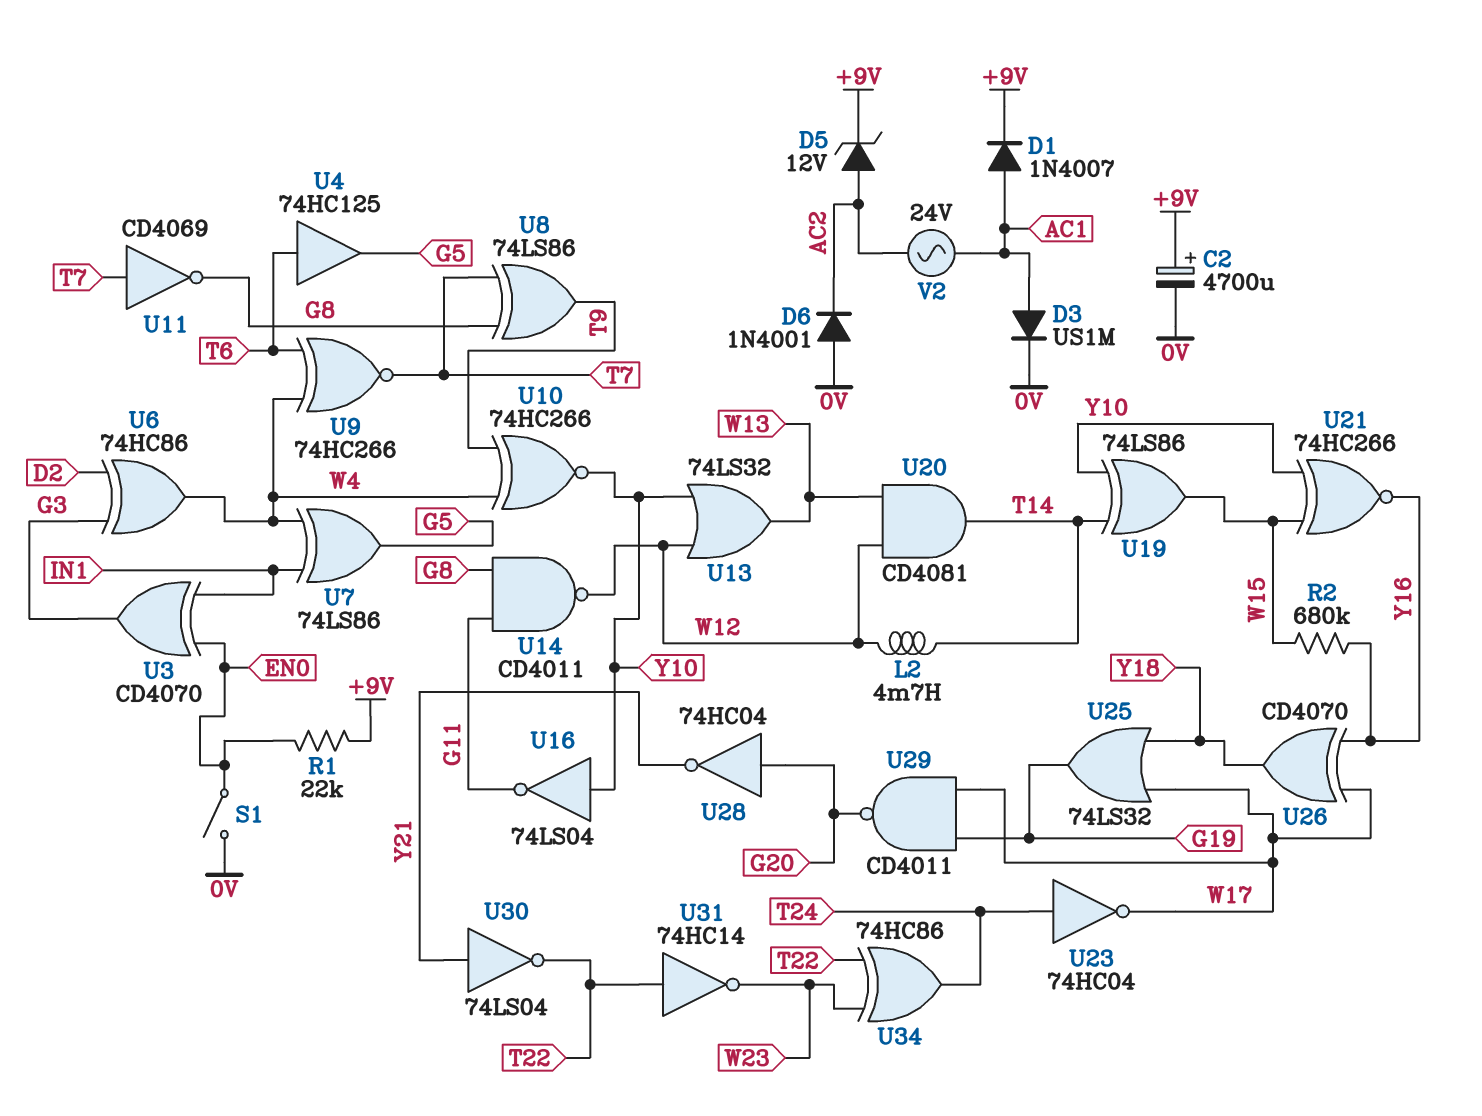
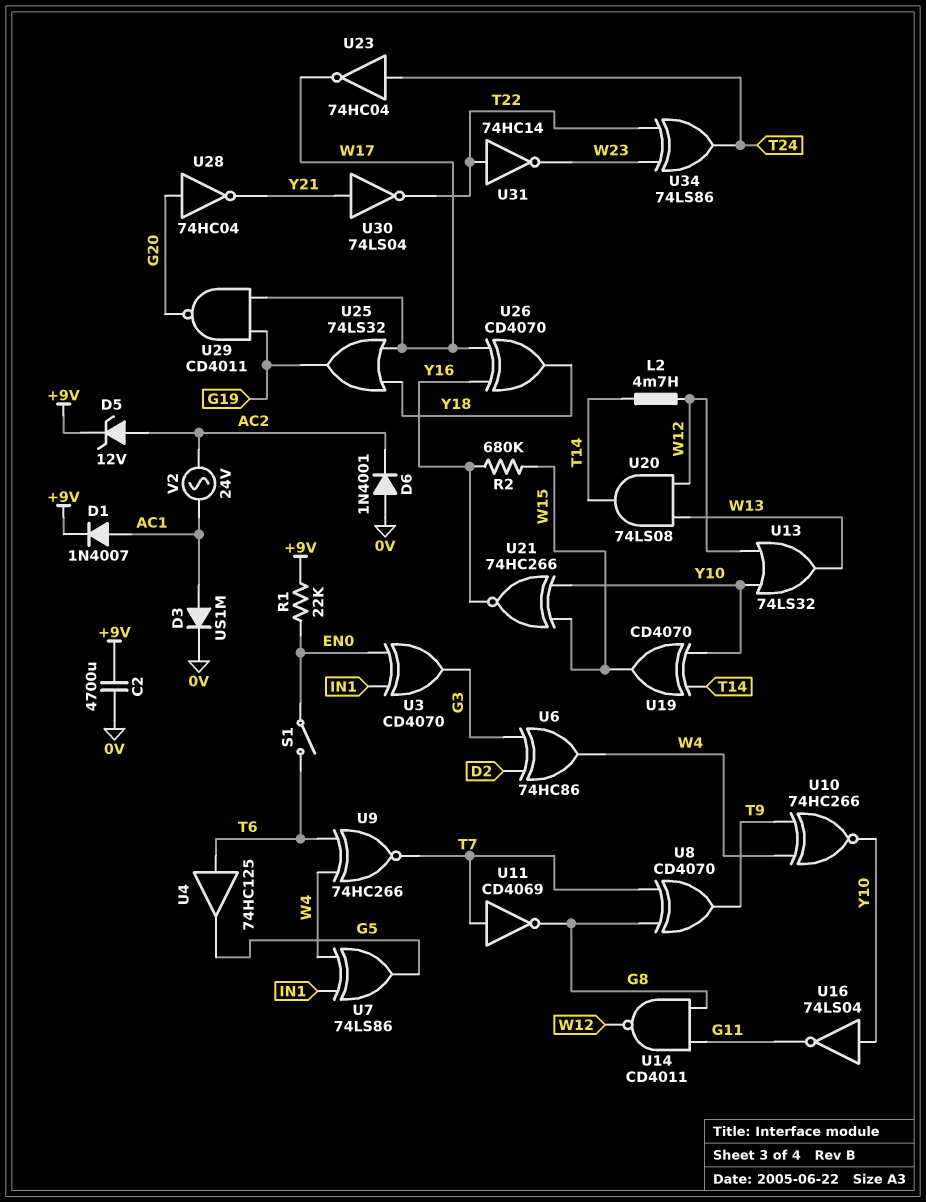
C2: 4700uF (plus +9V, minus 0V) -> 4700uF (+9V, 0V)
S1: switch (0V, EN0) -> switch (EN0, T6)
U8: XOR 74LS86 (in G8, in T7, out T9) -> XOR CD4070 (in G8, in T7, out T9)
U19: XOR 74LS86 (in T14, in Y10, out W15) -> XOR CD4070 (in T14, in Y10, out W15)
U20: AND CD4081 (in W12, in W13, out T14) -> AND 74LS08 (in W12, in W13, out T14)
U34: XOR 74HC86 (in T22, in W23, out T24) -> XOR 74LS86 (in T22, in W23, out T24)

